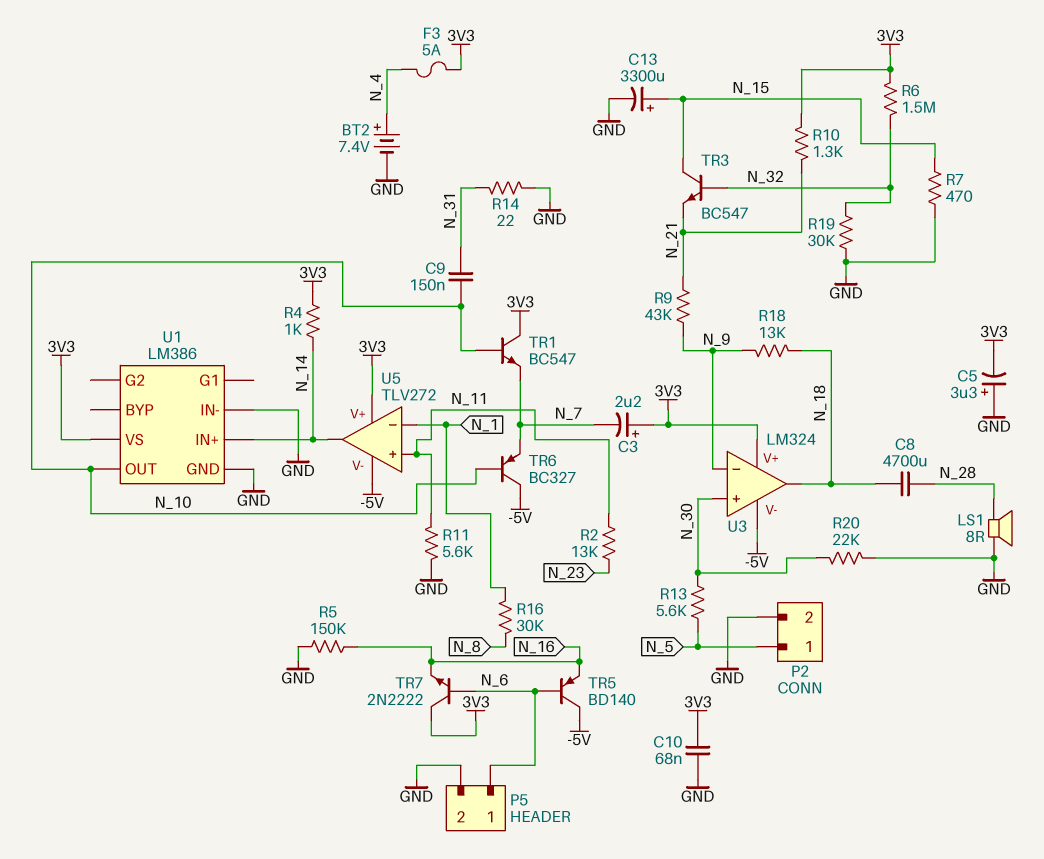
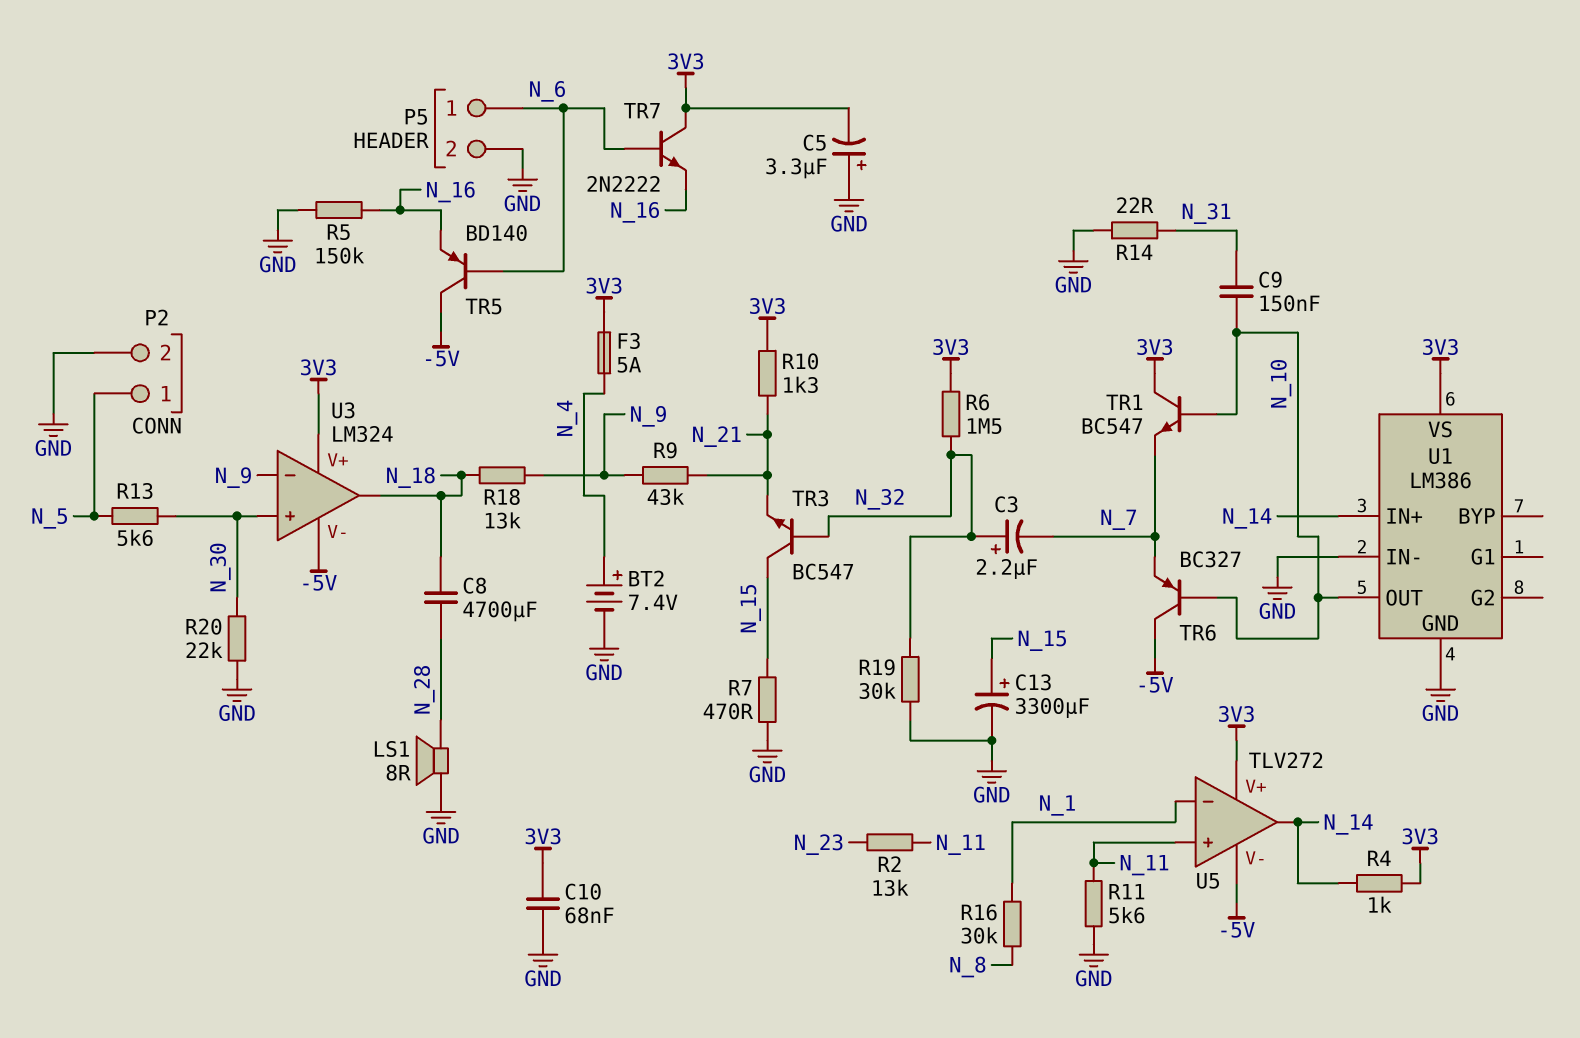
C3: 2.2uF (plus 3V3, minus N_7) -> 2.2uF (plus N_32, minus N_7)

